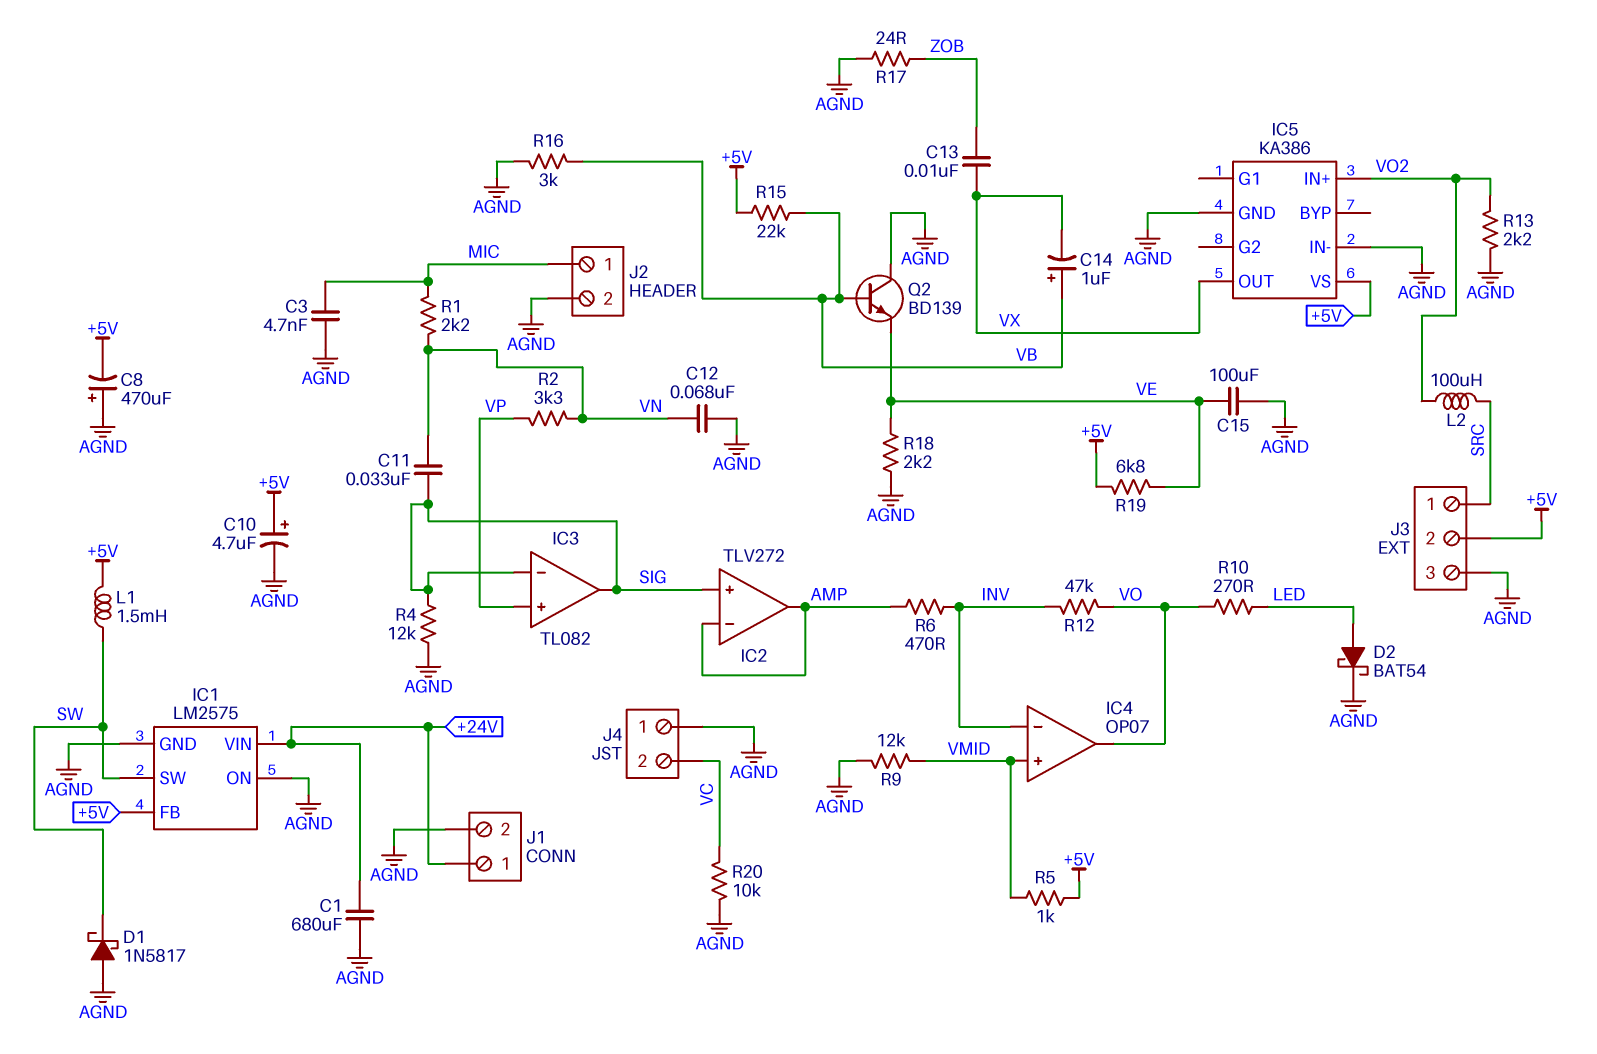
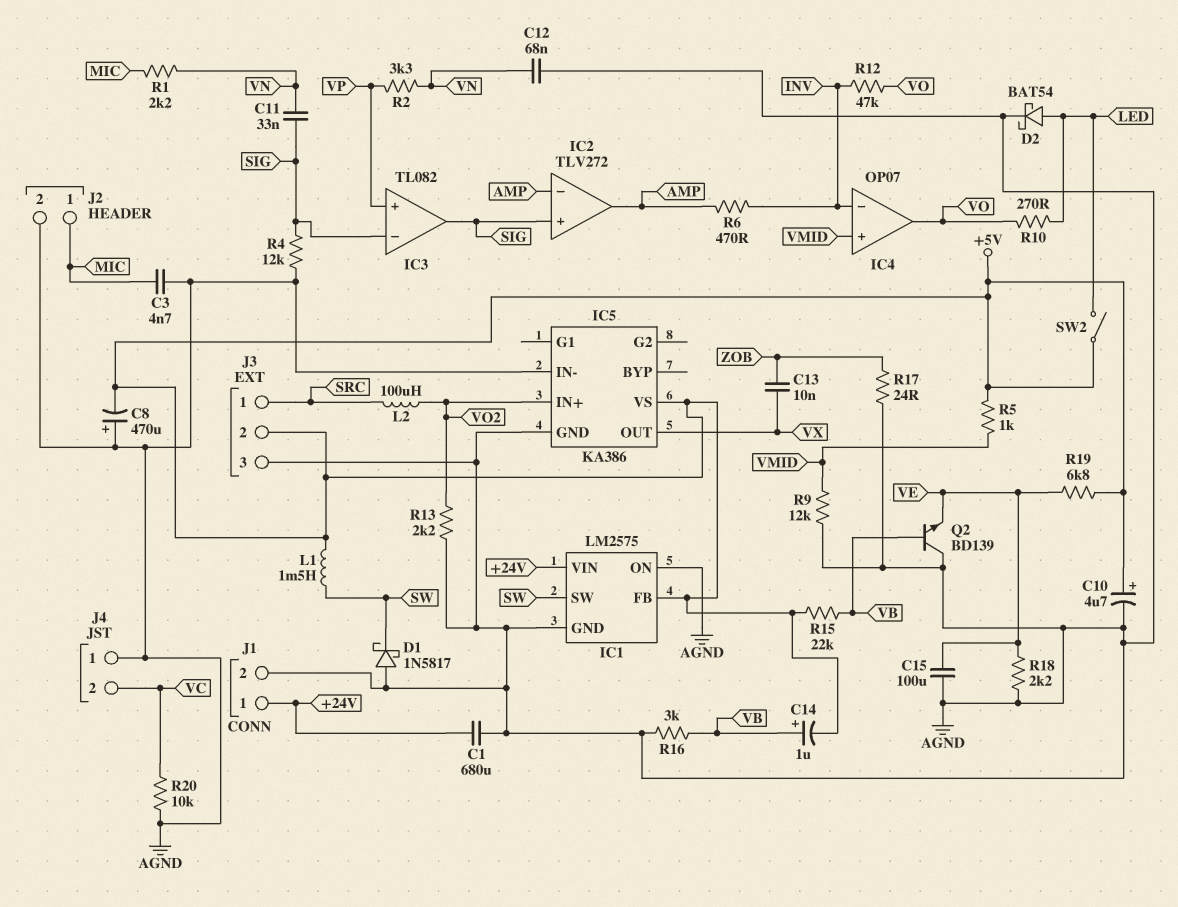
C14: 1uF (plus VB, minus VX) -> 1uF (plus VB, minus +5V)
SW2: none -> switch (+5V, LED)

